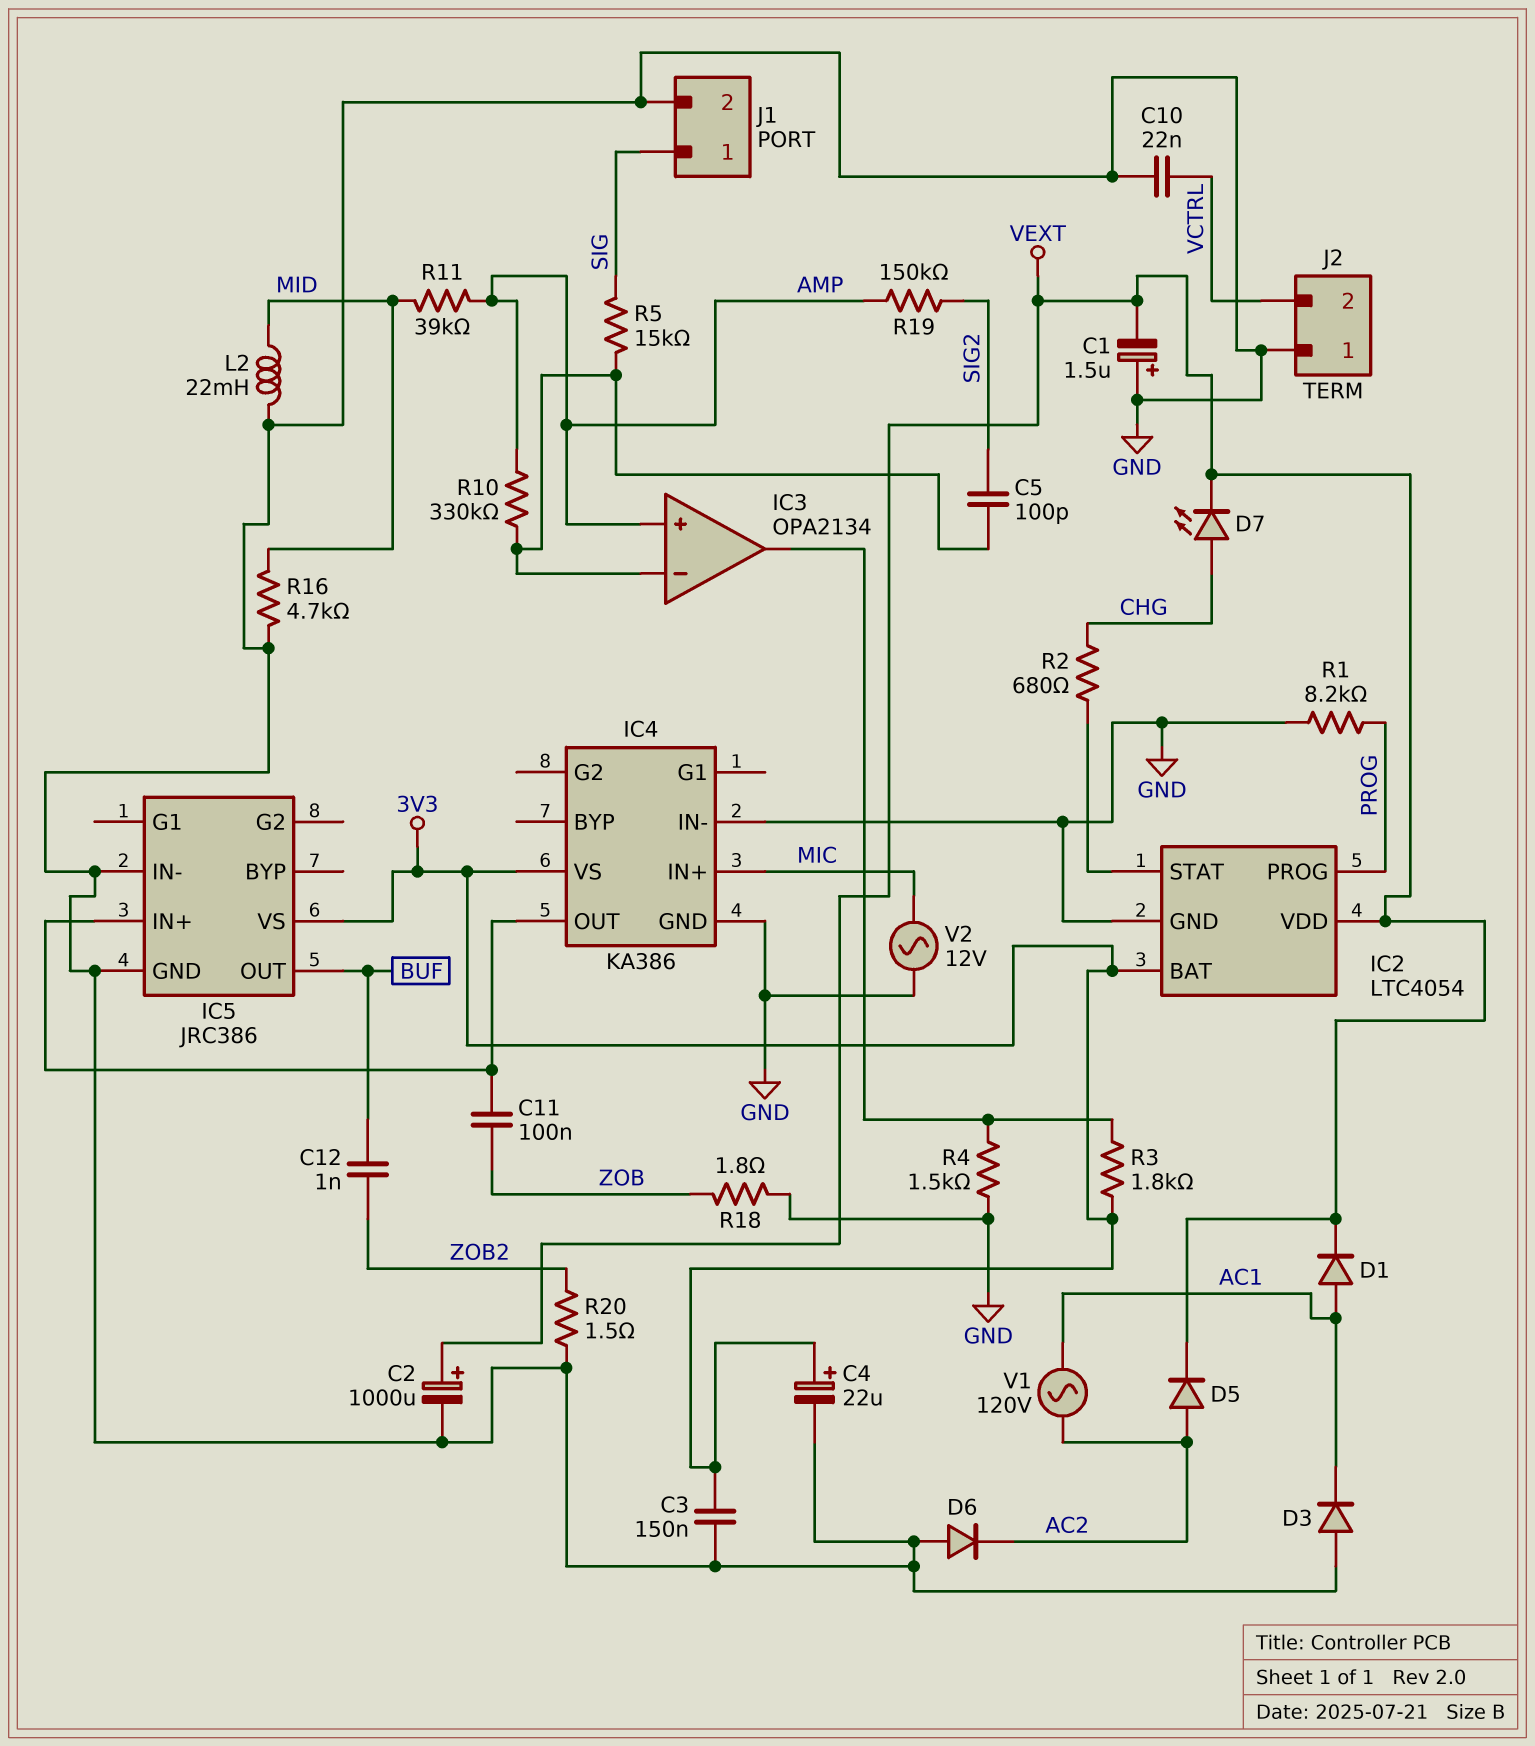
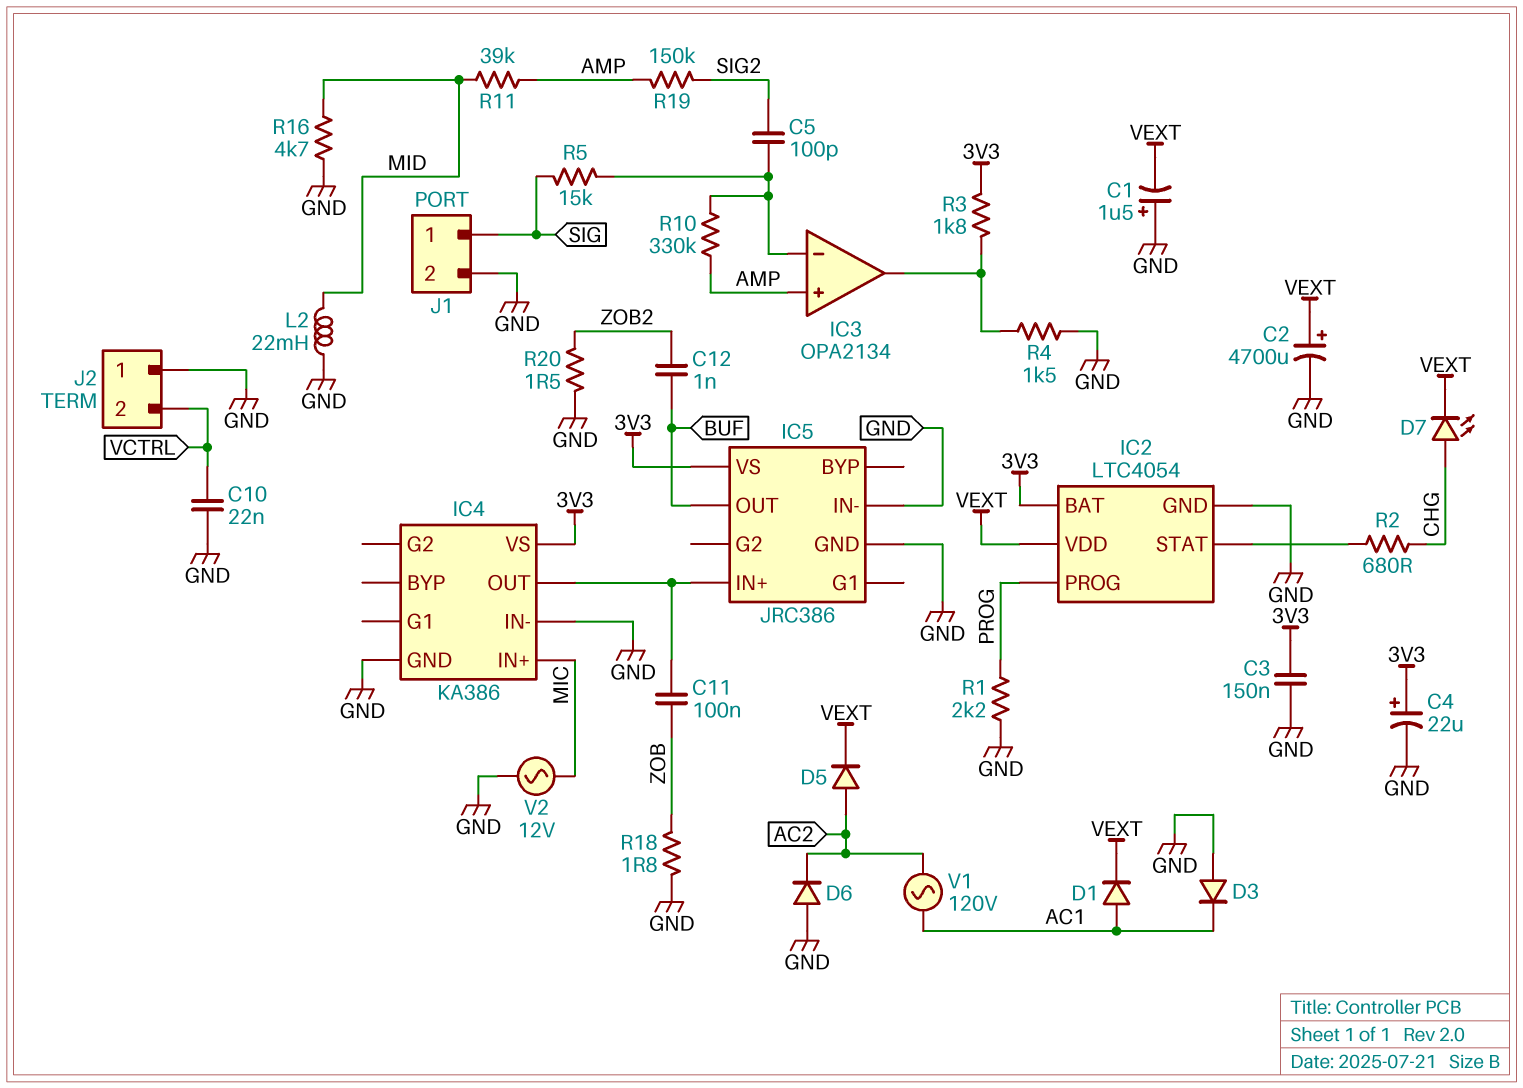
C2: 1000uF (plus VEXT, minus GND) -> 4700uF (plus VEXT, minus GND)
R1: 8.2k (GND, PROG) -> 2.2k (GND, PROG)

